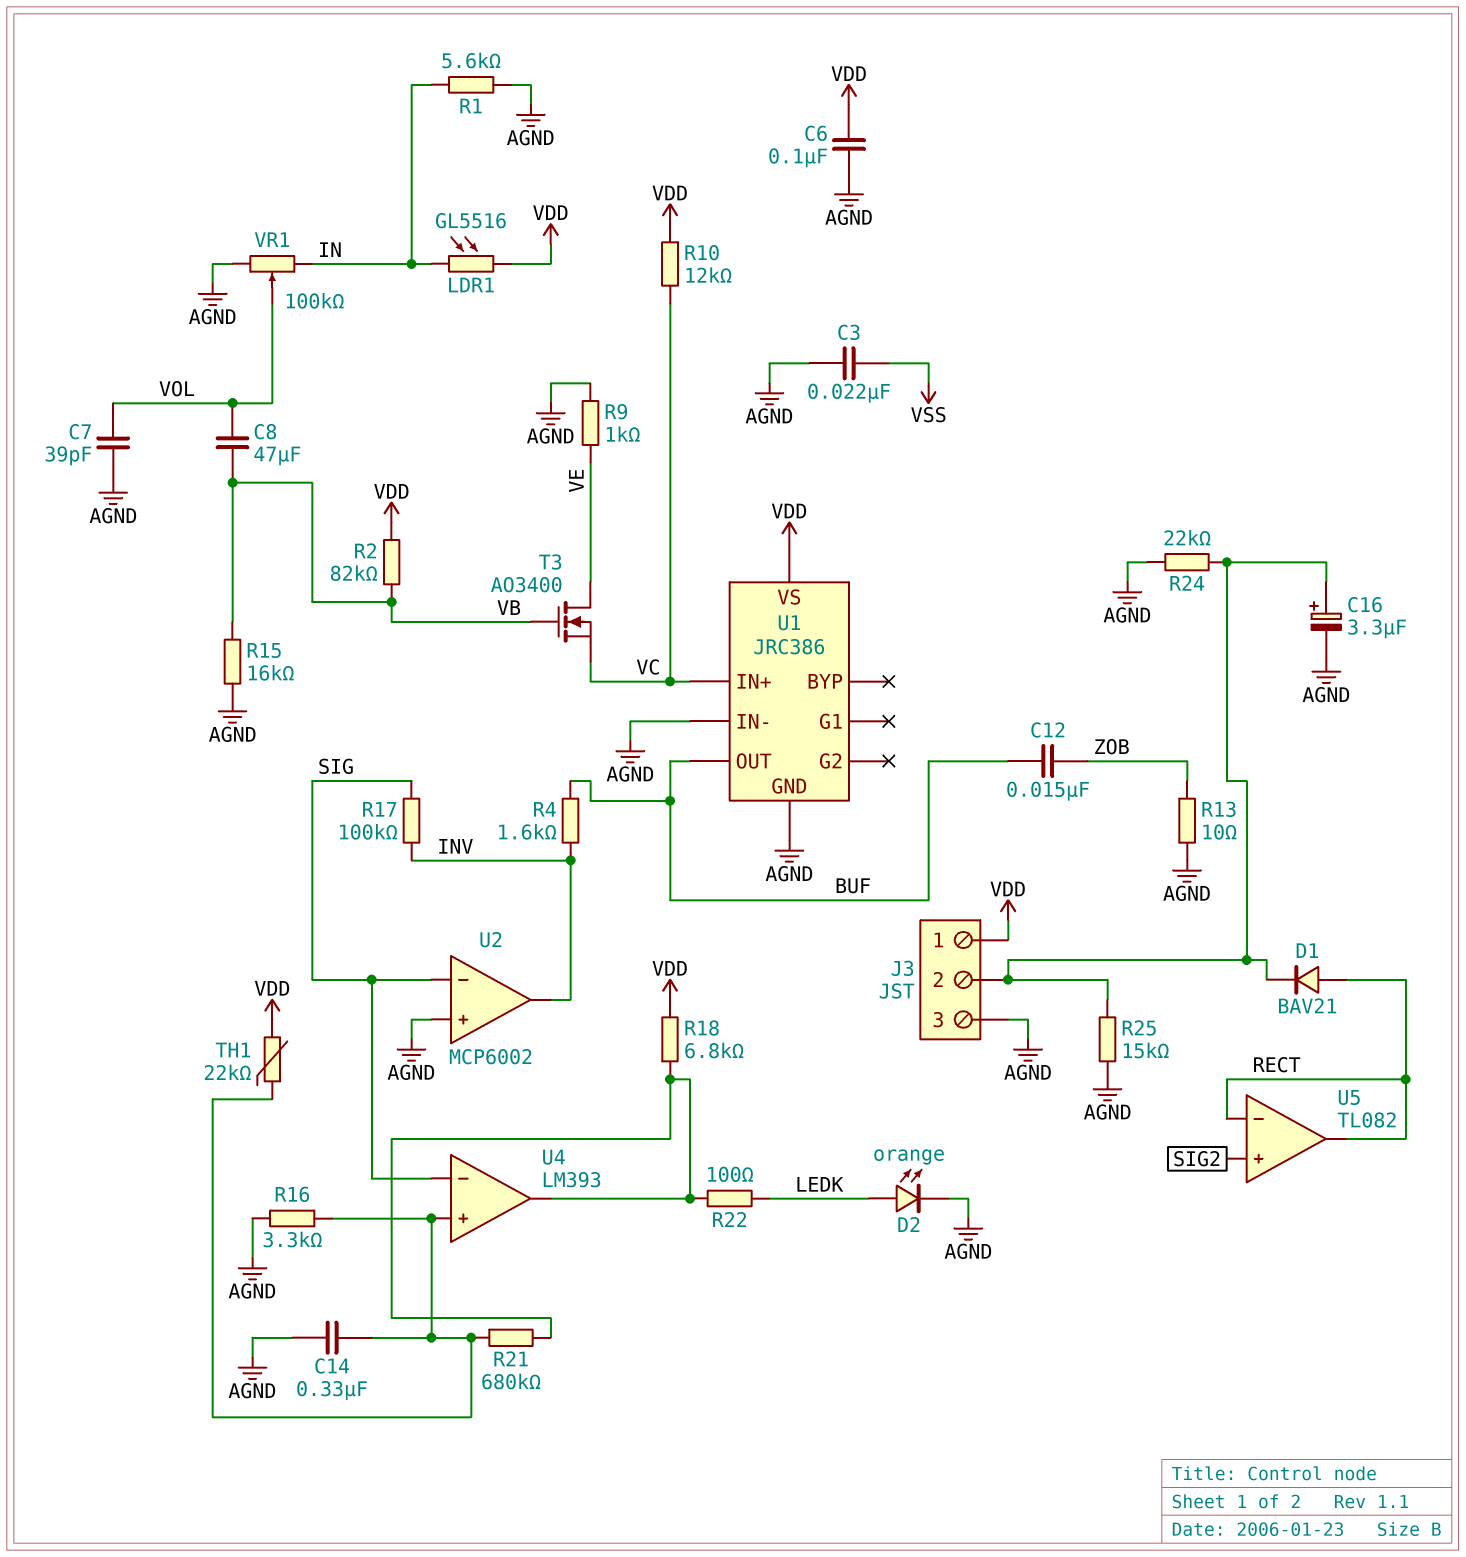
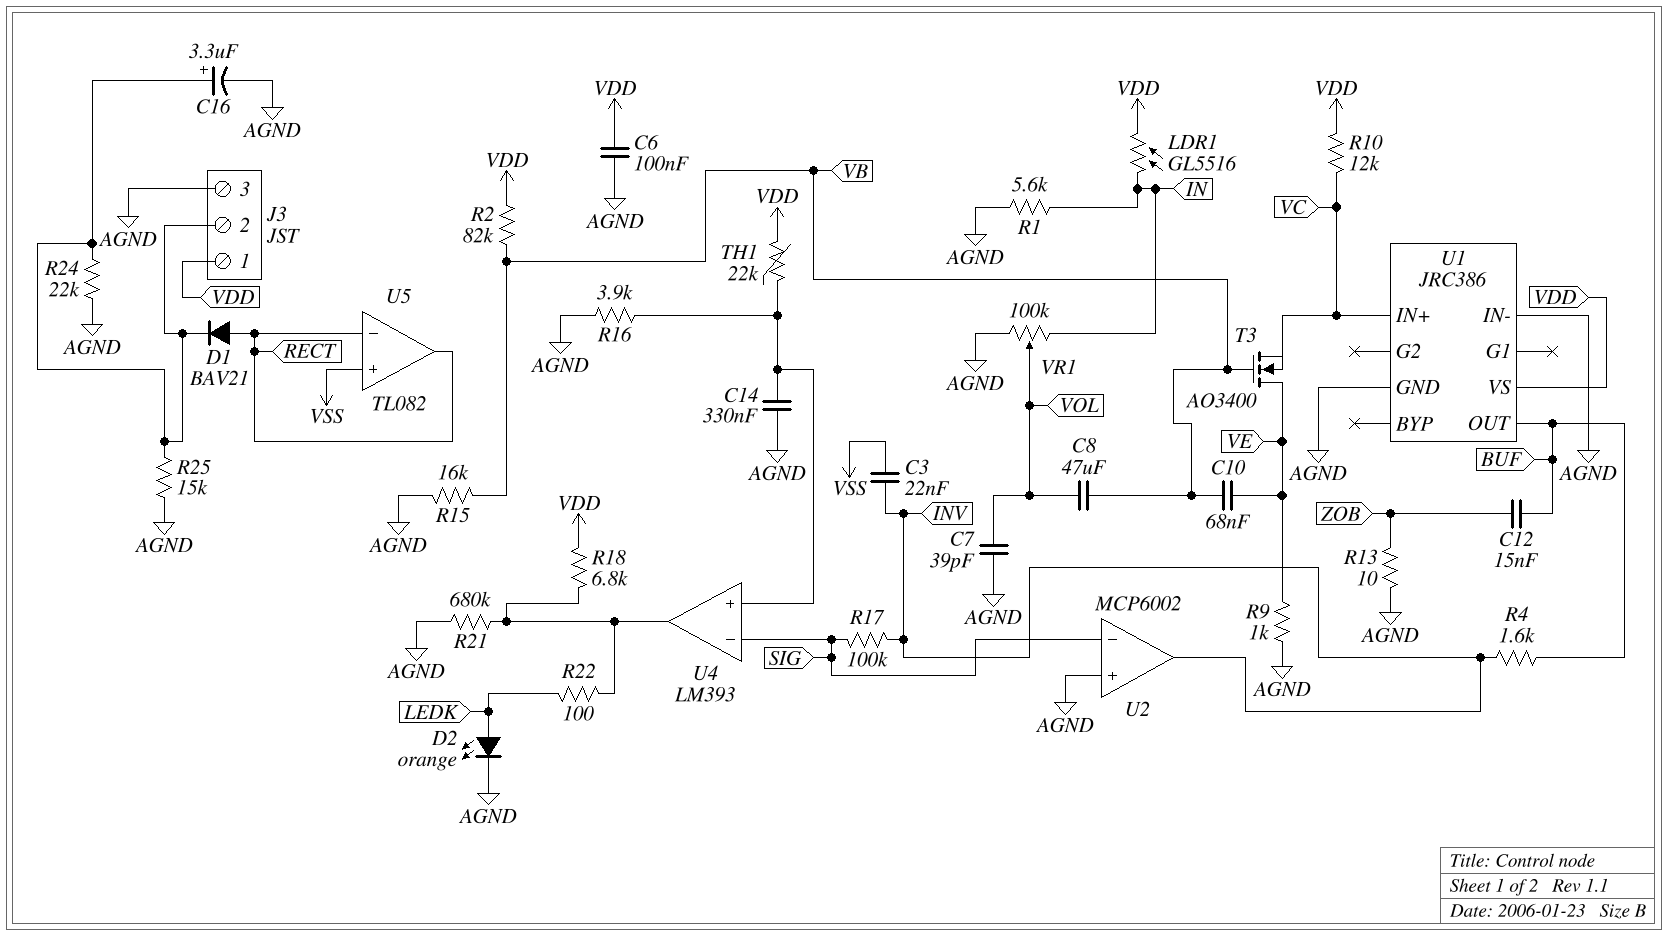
C3: 22nF (AGND, VSS) -> 22nF (INV, VSS)
C10: none -> 68nF (VB, VE)
R16: 3.3k (AGND, U4/in+) -> 3.9k (AGND, U4/in+)
R21: 680k (U4/in+, U4/out) -> 680k (AGND, U4/out)
U5 pin in+: SIG2 -> VSS

